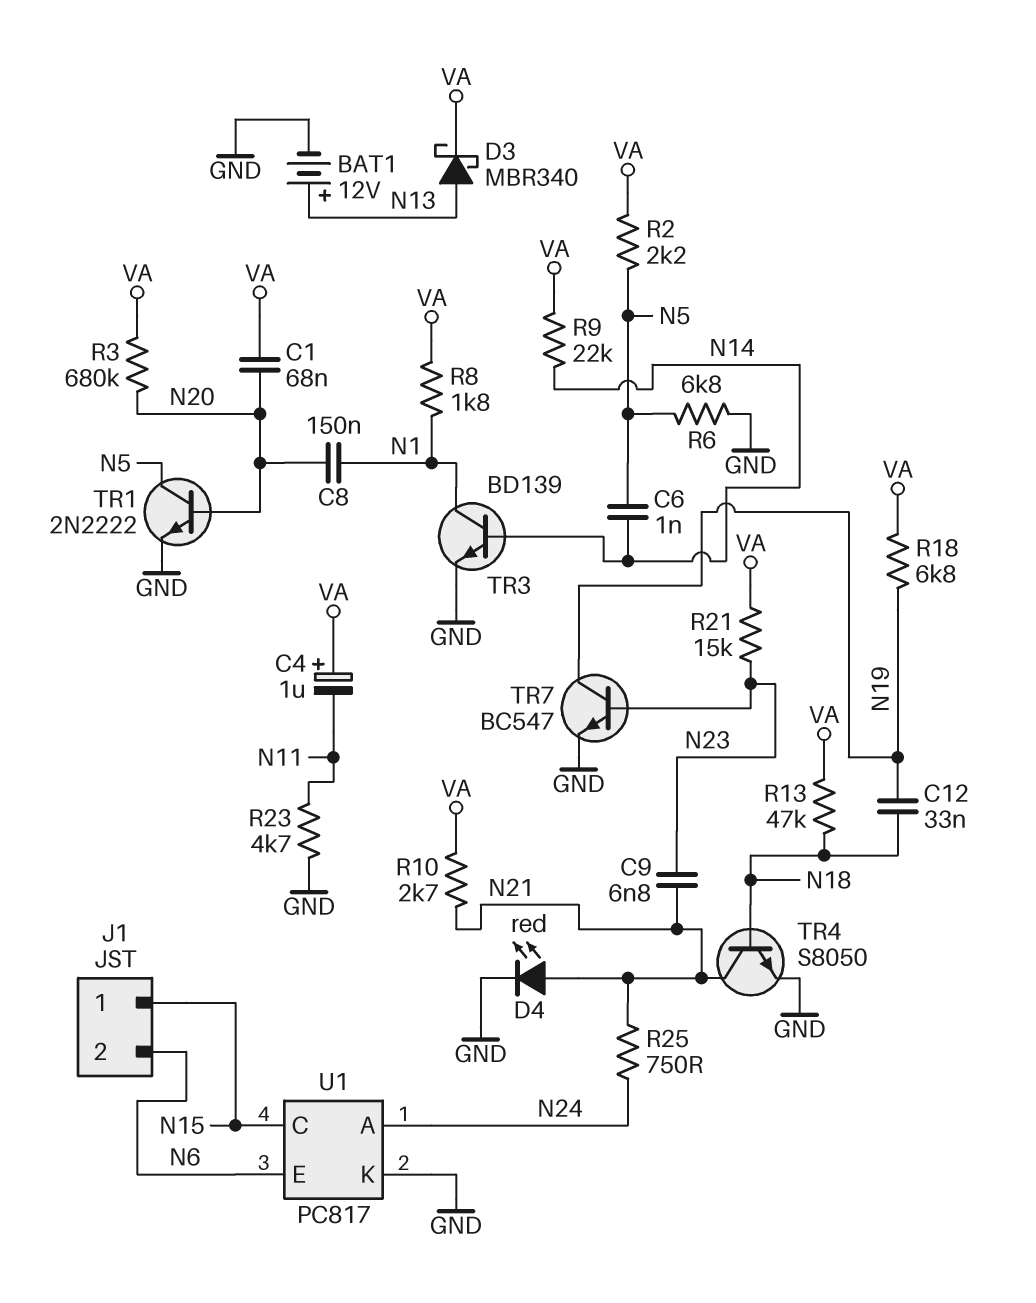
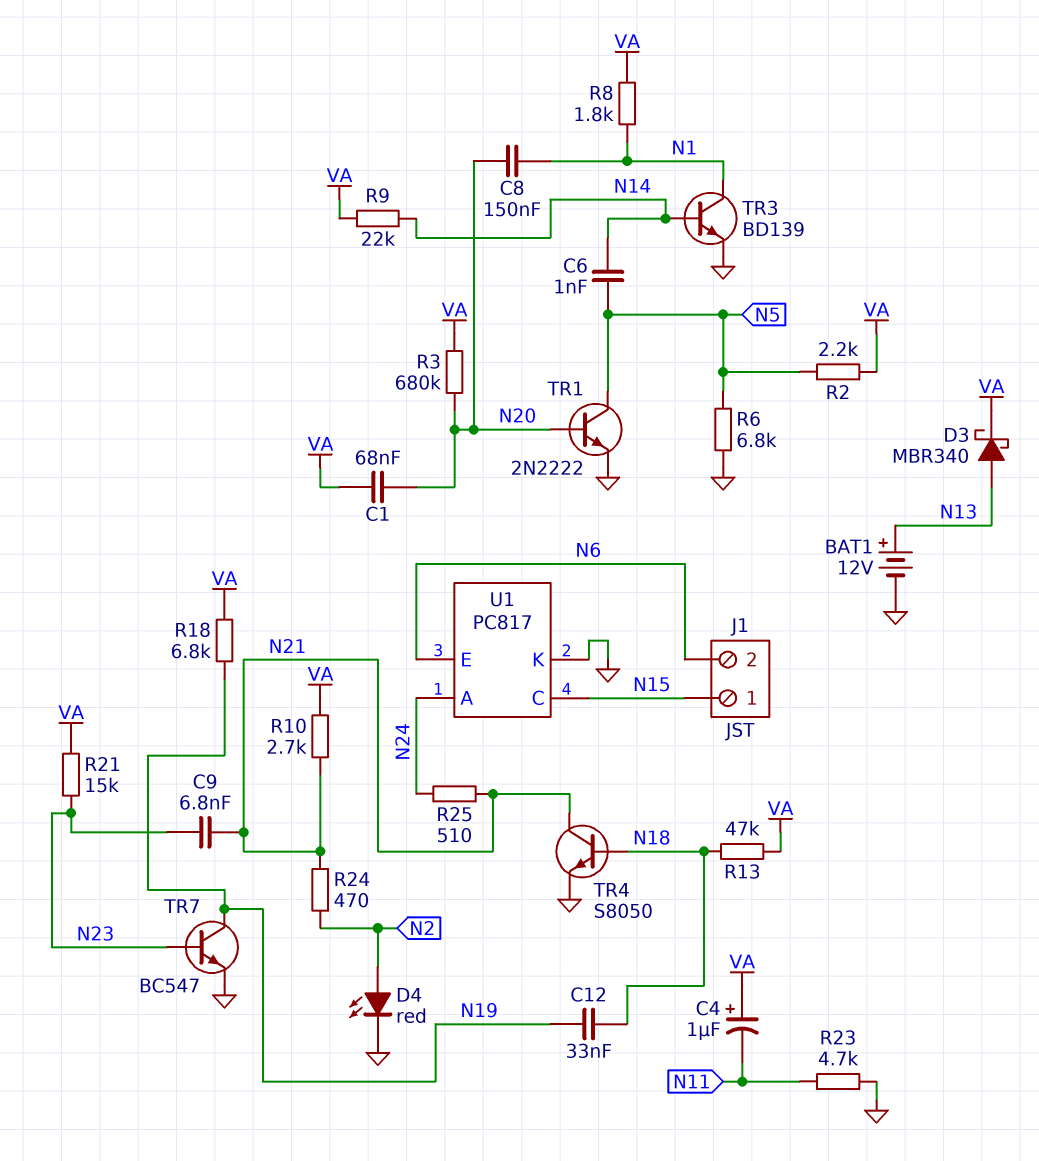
D4: LED red (A N21, K GND) -> LED red (A N2, K GND)
R24: none -> 470 (N2, N21)
R25: 750 (N21, N24) -> 510 (N21, N24)

